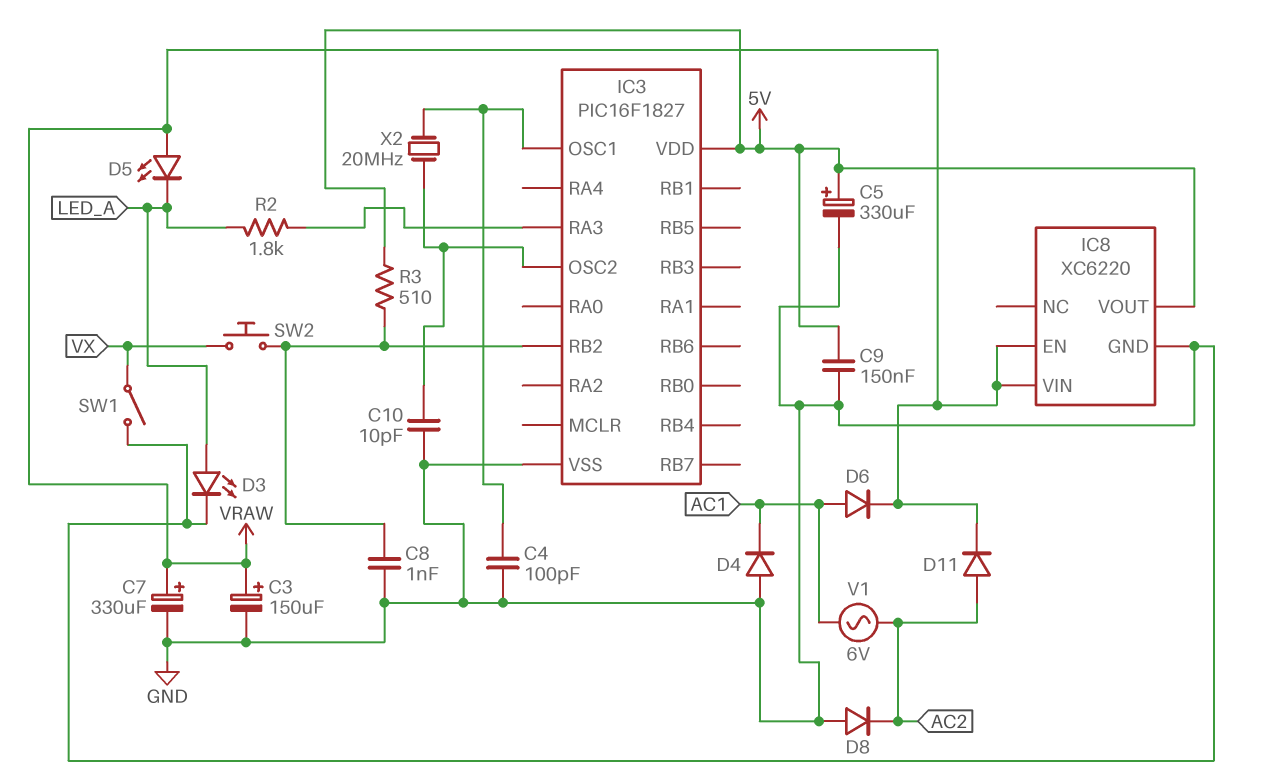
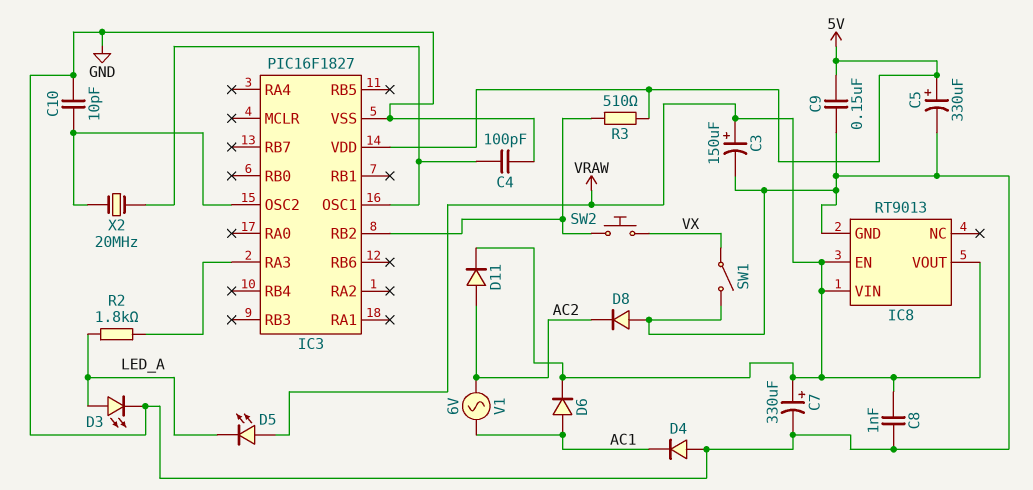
C8: 1nF (GND, IC3/RB2) -> 1nF (GND, VRAW)
IC8: XC6220 -> RT9013
IC8 pin VOUT: 5V -> VRAW

